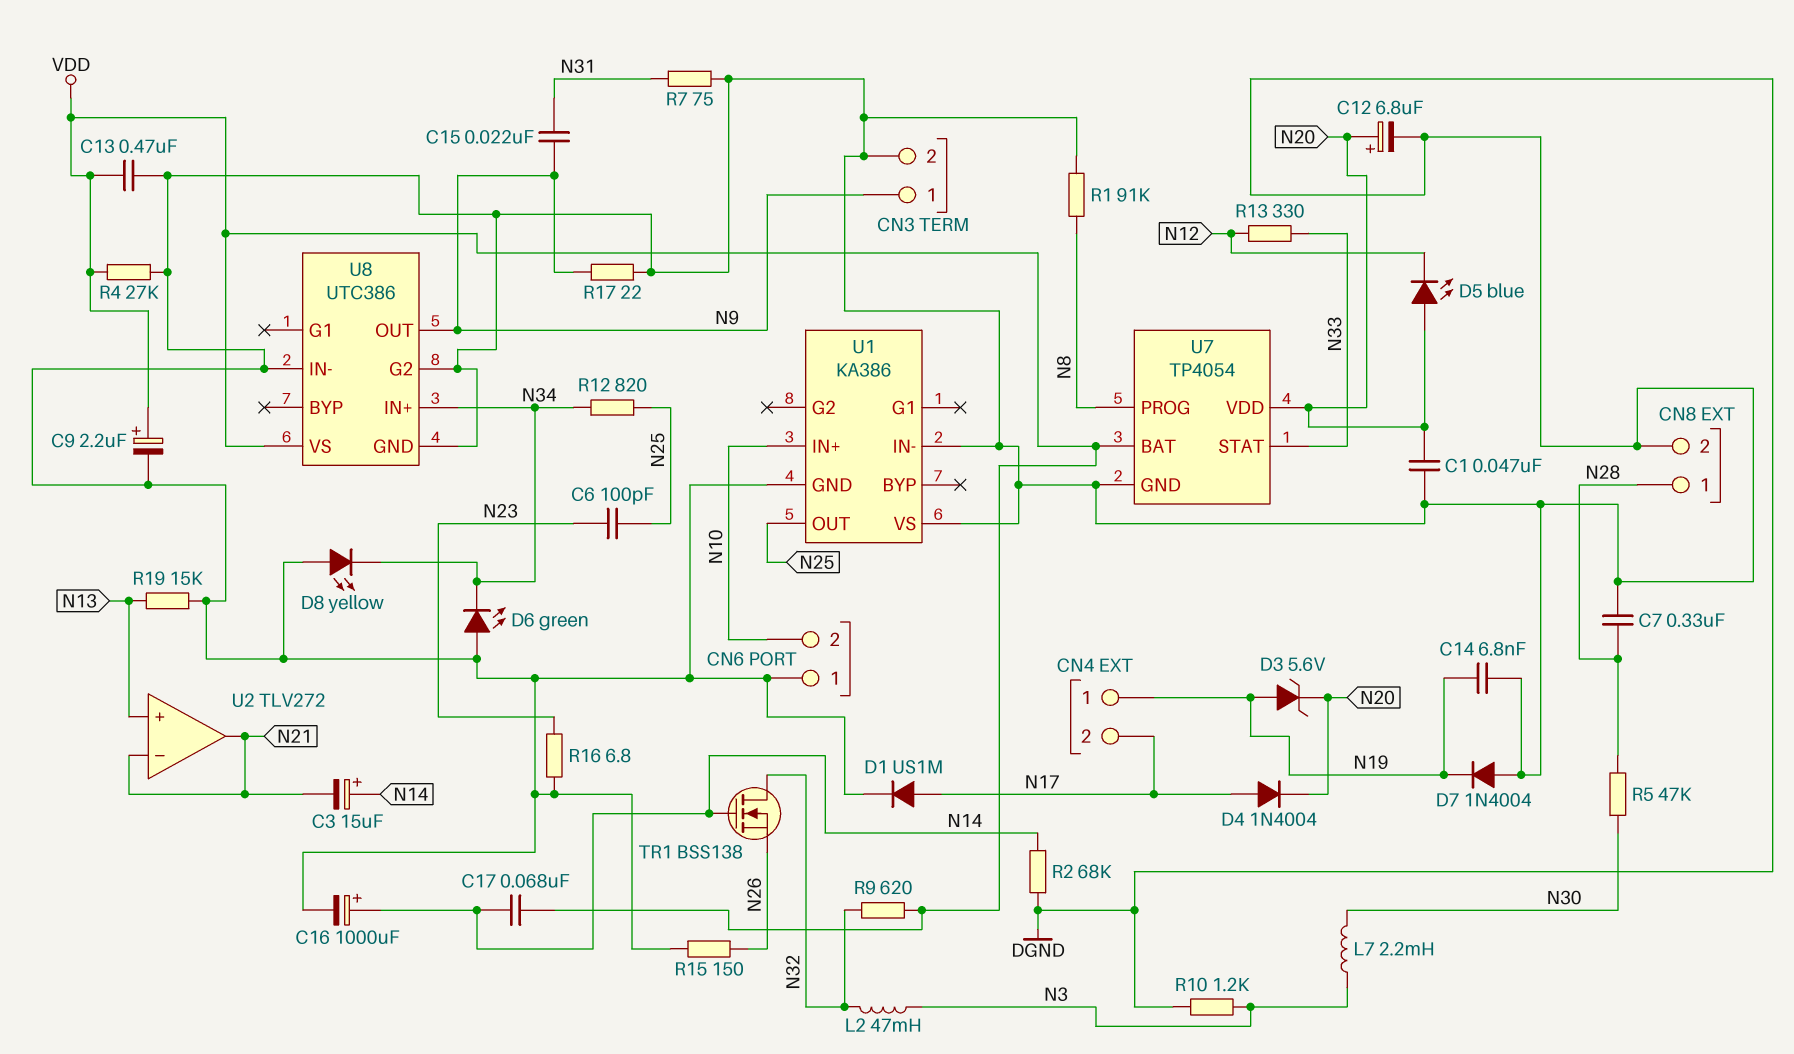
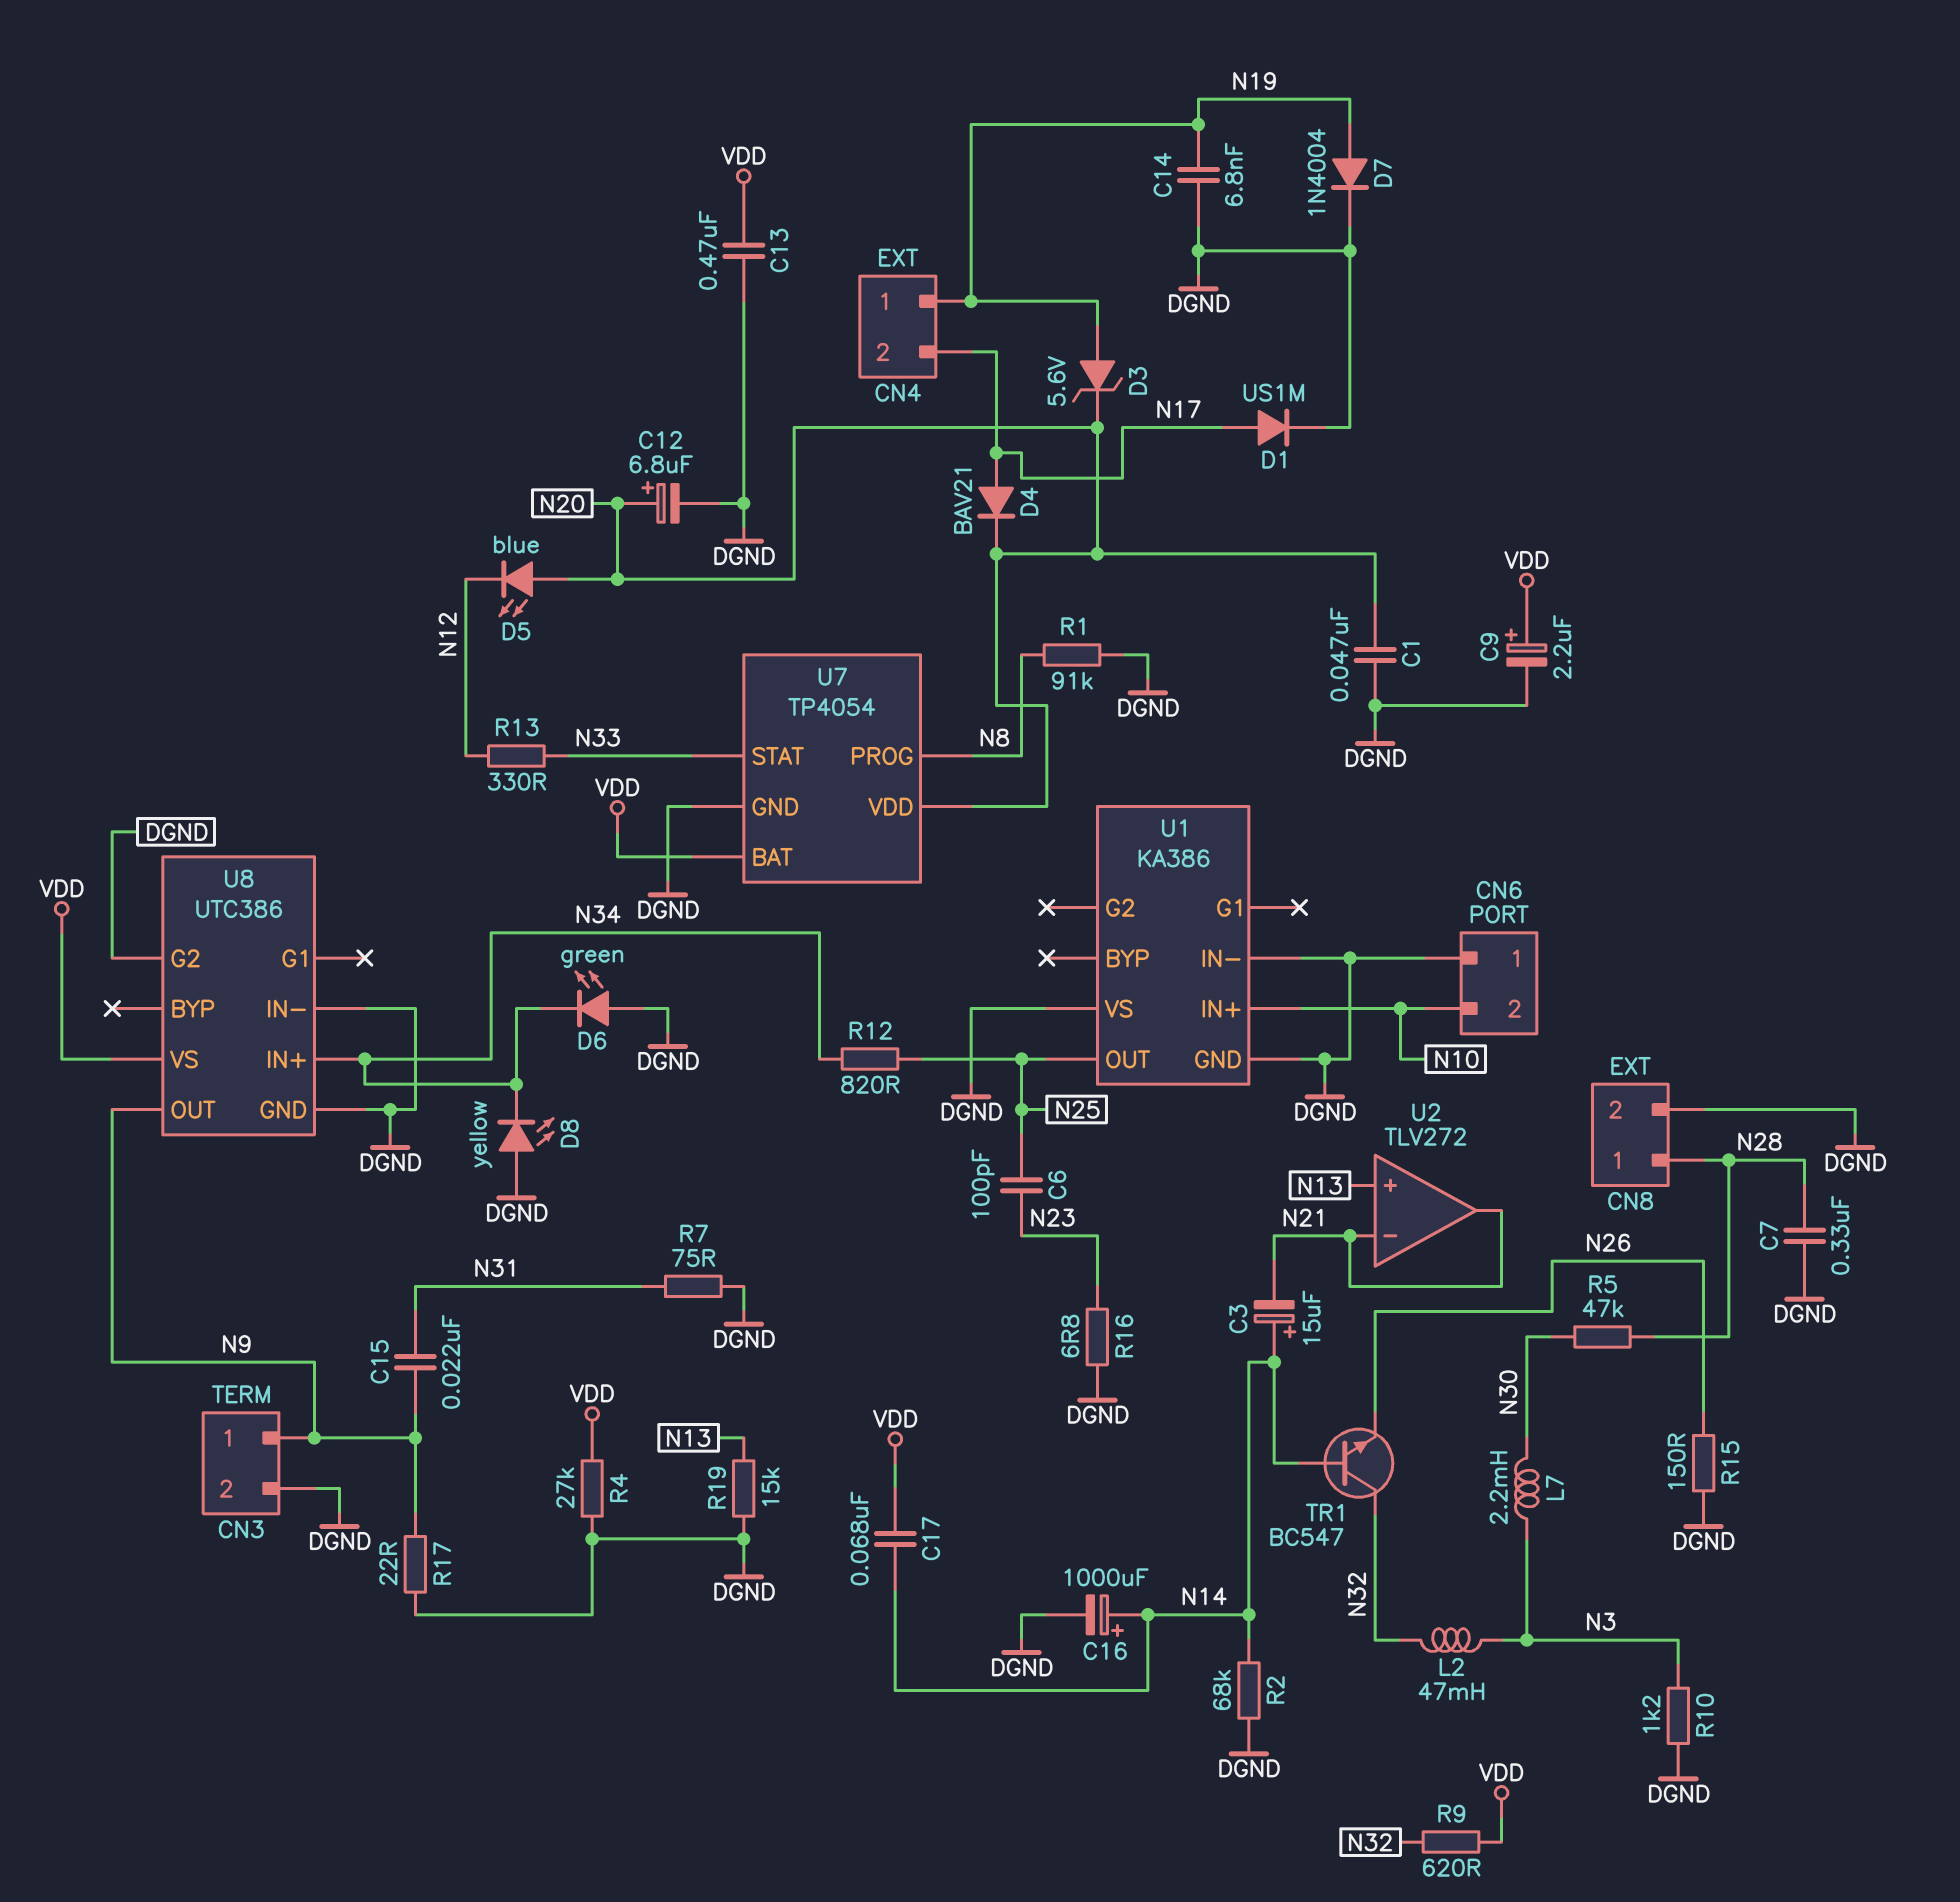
D4: diode 1N4004 (A N17, K N20) -> diode BAV21 (A N17, K N20)
D7: diode 1N4004 (A DGND, K N19) -> diode 1N4004 (A N19, K DGND)
TR1: NMOS BSS138 (G N14, D N32, S N26) -> NPN BC547 (B N14, C N32, E N26)

